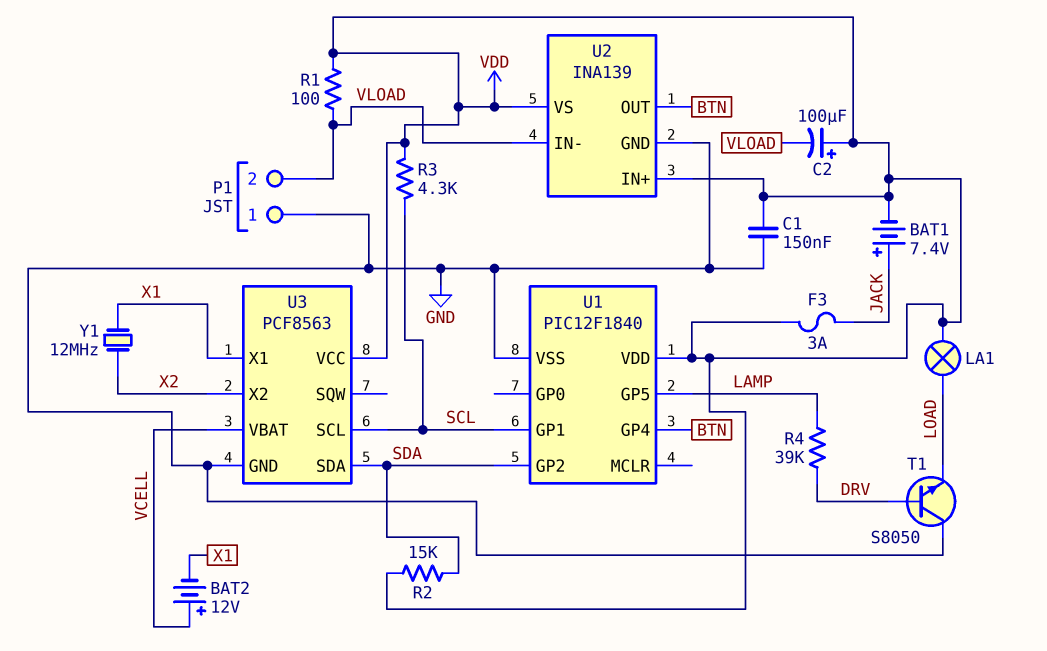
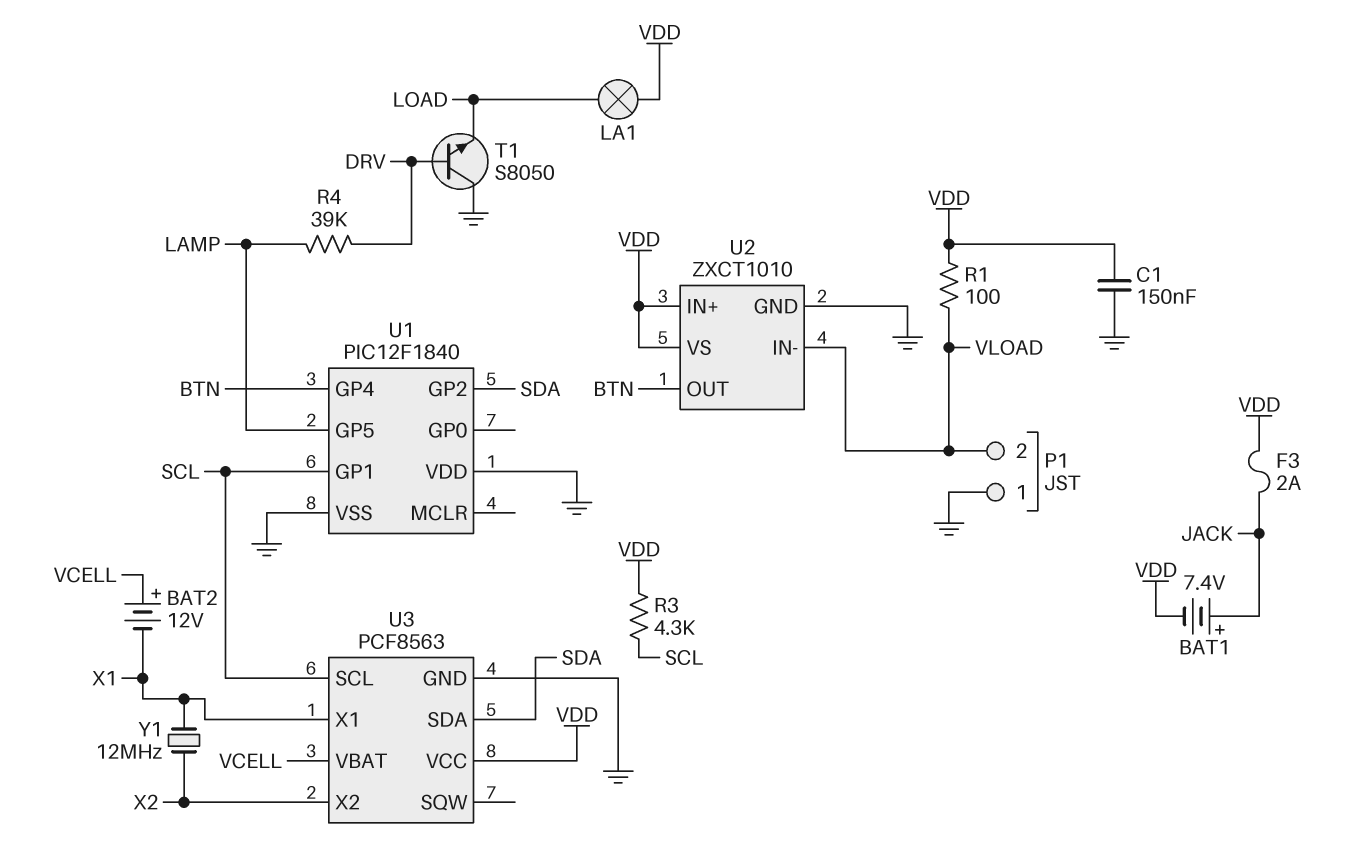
C2: 100uF (plus VDD, minus VLOAD) -> none
F3: 3A (JACK, VDD) -> 2A (JACK, VDD)
R2: 15k (SDA, VDD) -> none
U1 pin VDD: VDD -> GND
U2: INA139 -> ZXCT1010

